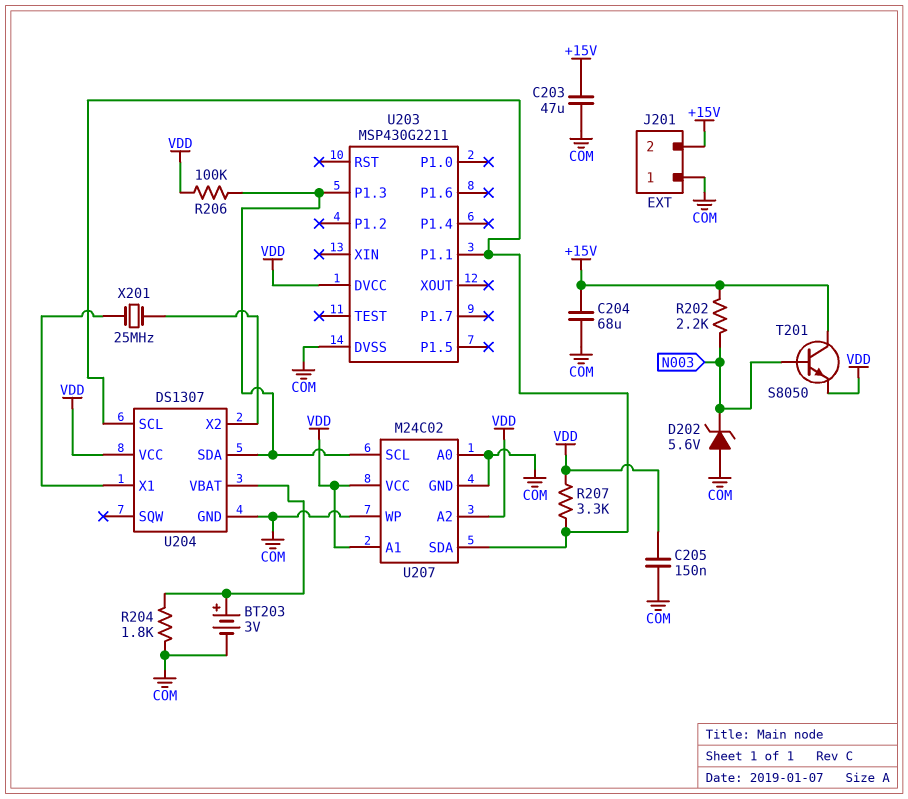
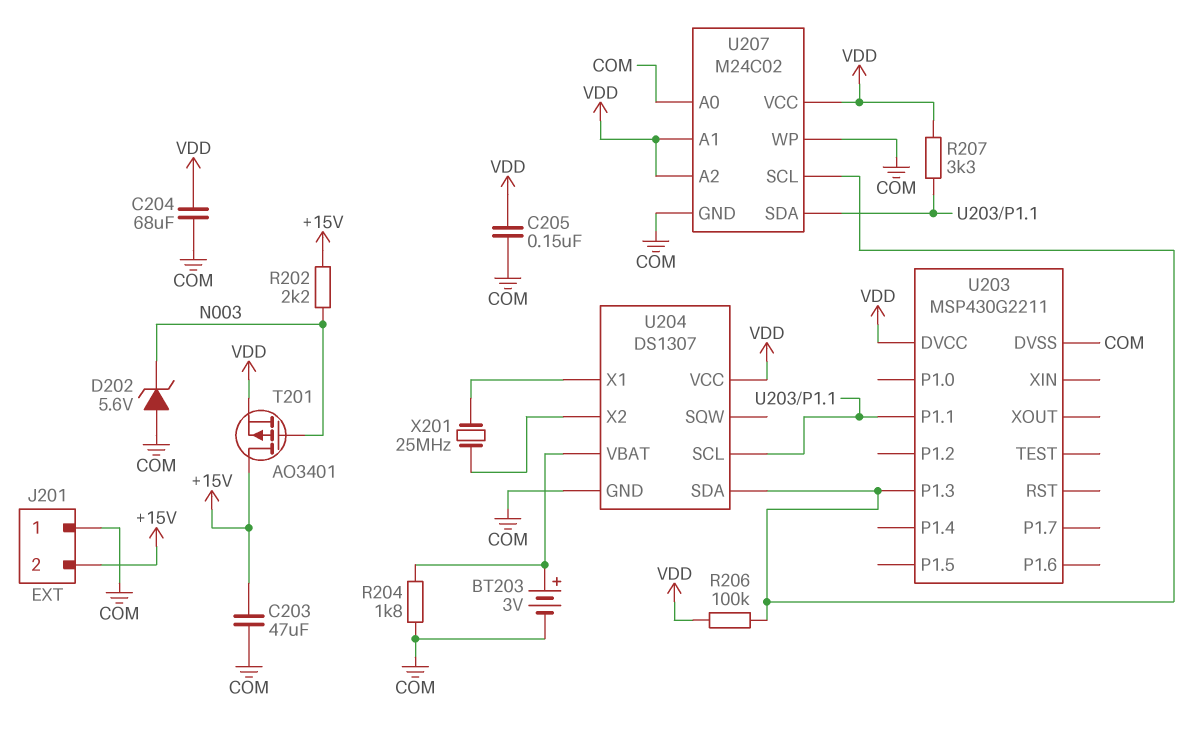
C204: 68uF (+15V, COM) -> 68uF (COM, VDD)
T201: NPN S8050 (B N003, C +15V, E VDD) -> PMOS AO3401 (G N003, D +15V, S VDD)

